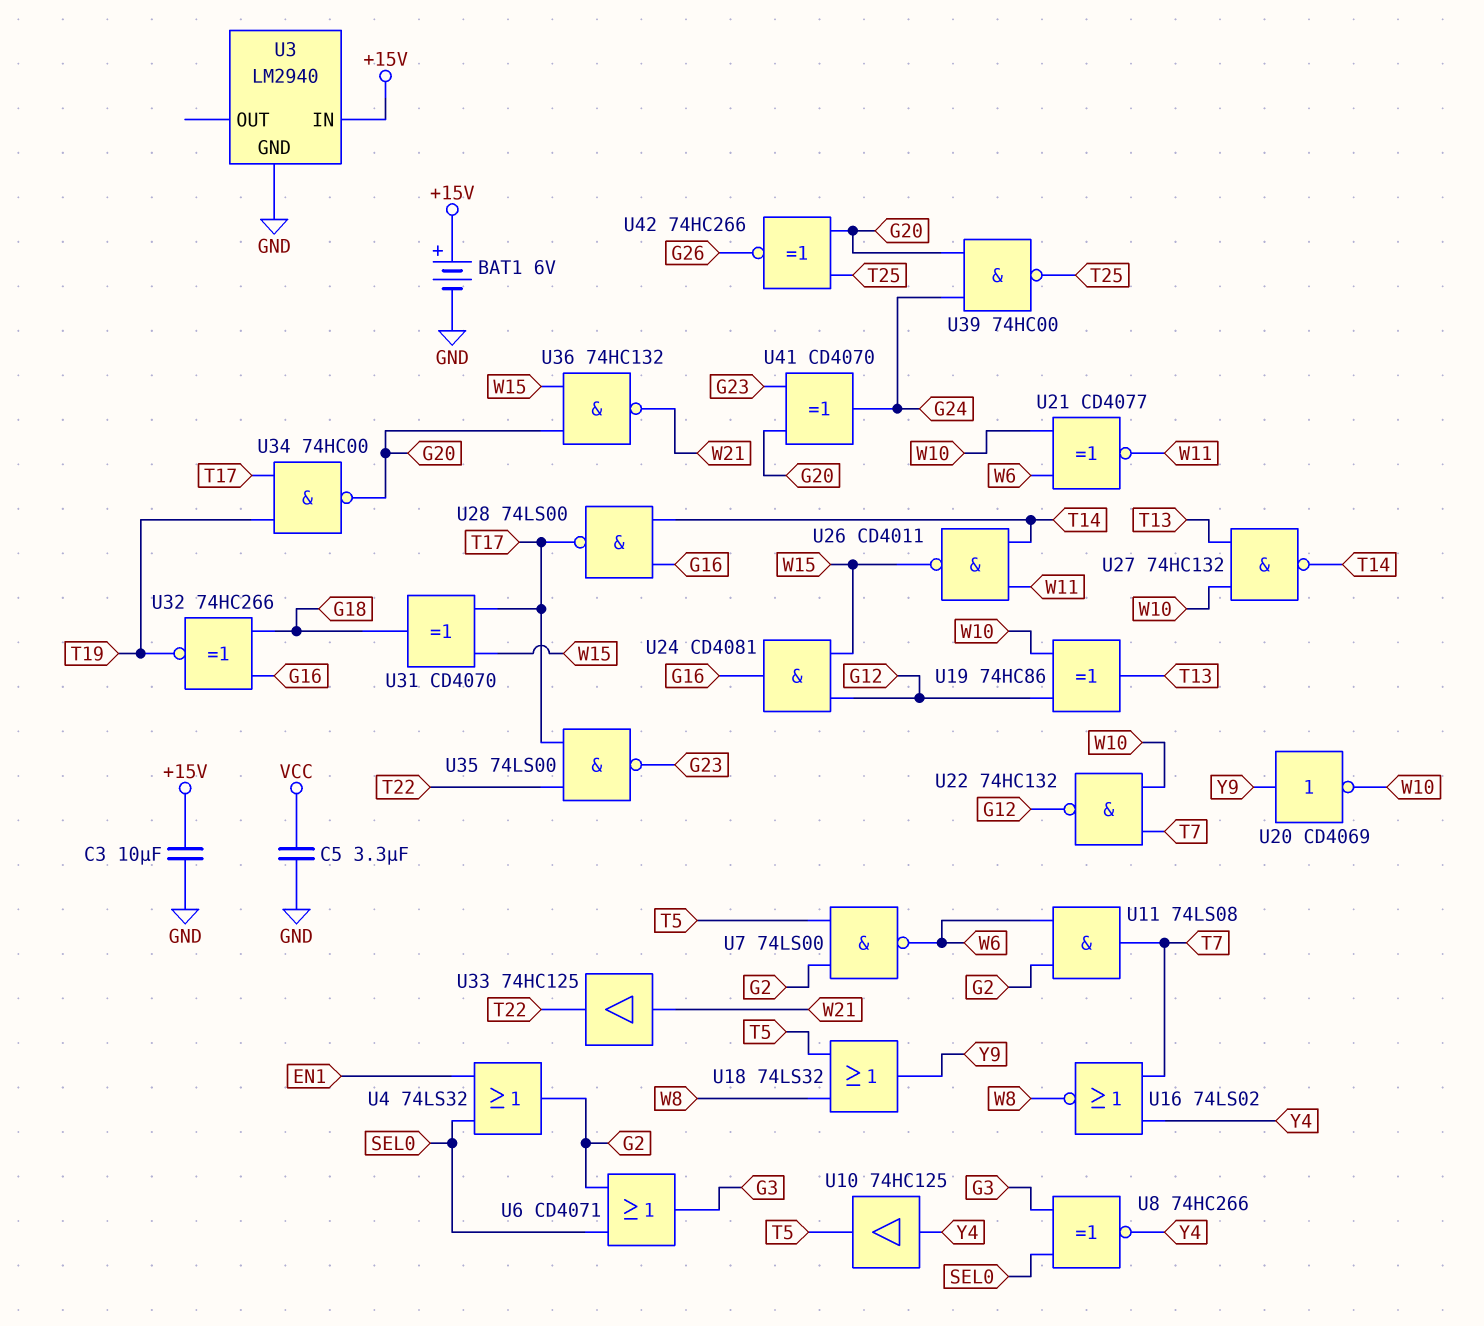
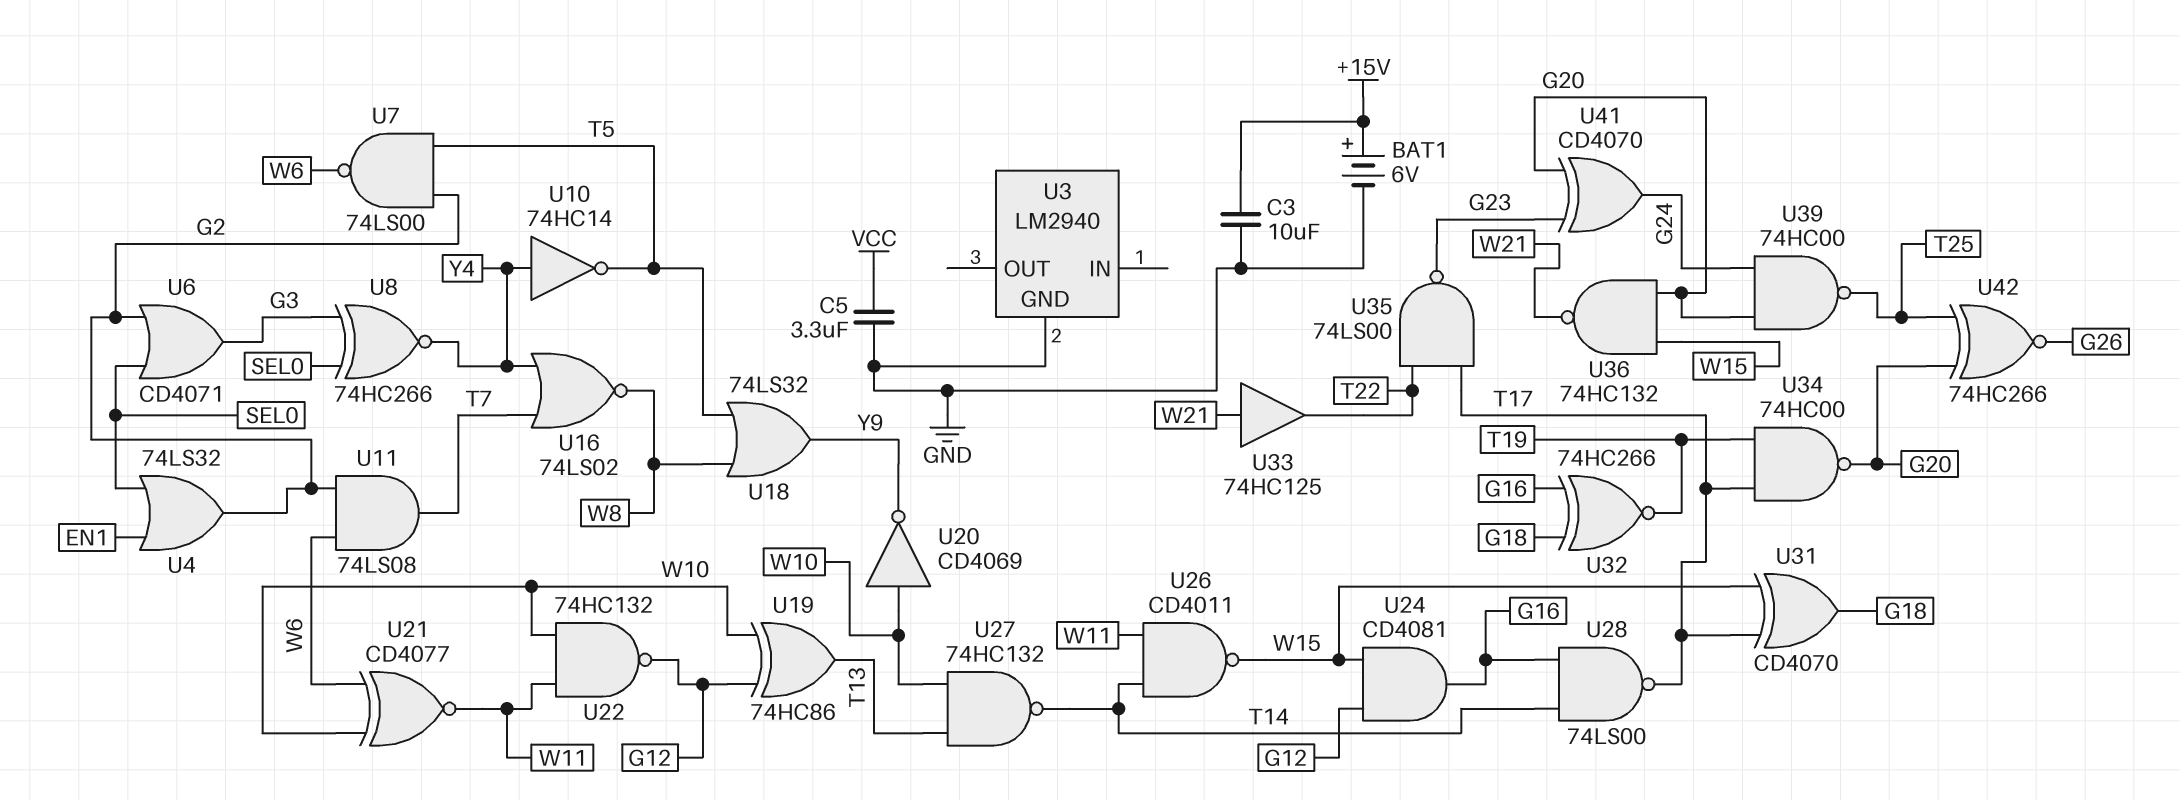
U3 pin IN: +15V -> none
U10: buffer 74HC125 (in Y4, out T5) -> NOT 74HC14 (in Y4, out T5)
U20: NOT CD4069 (in Y9, out W10) -> NOT CD4069 (in W10, out Y9)
U22: NAND 74HC132 (in T7, in W10, out G12) -> NAND 74HC132 (in W10, in W11, out G12)

